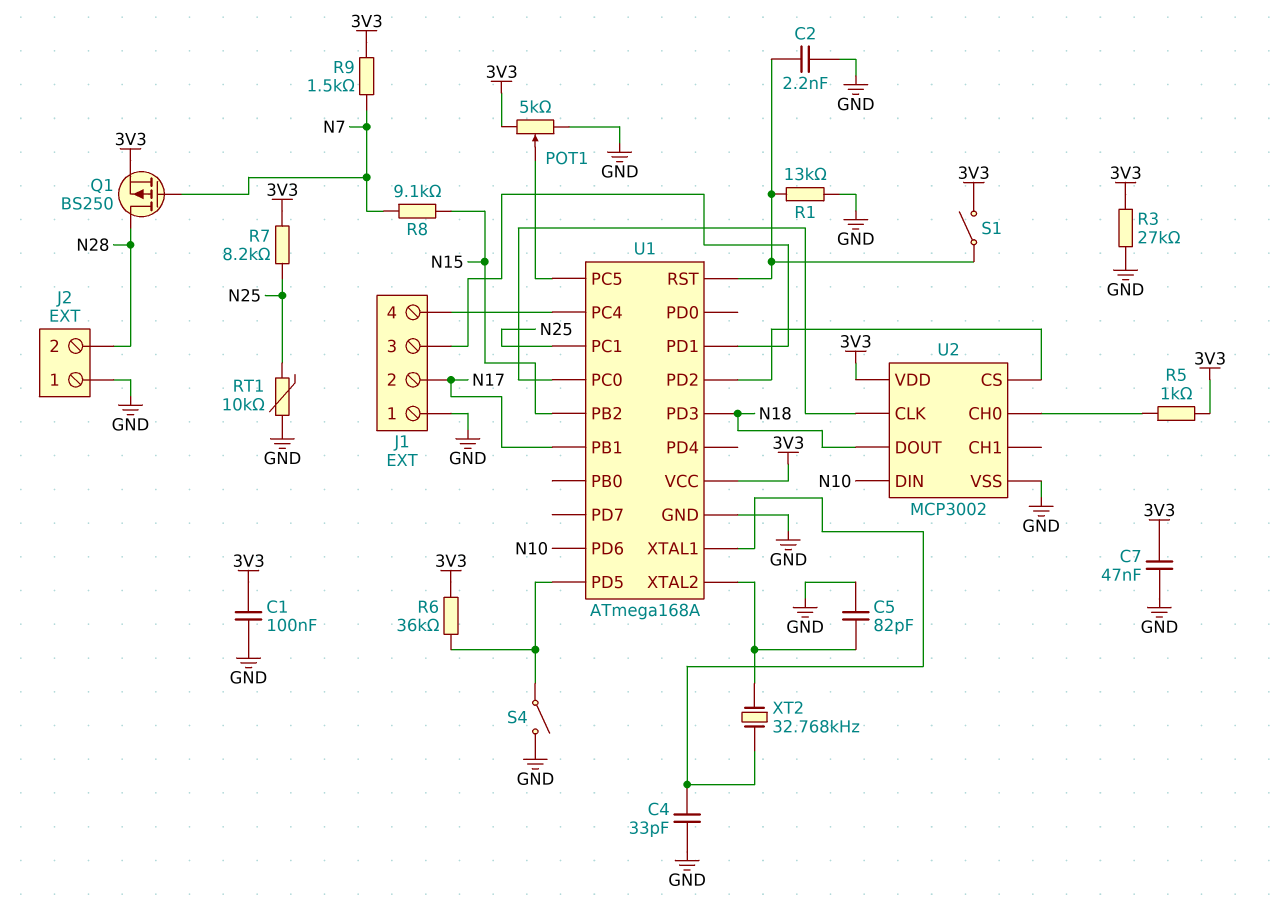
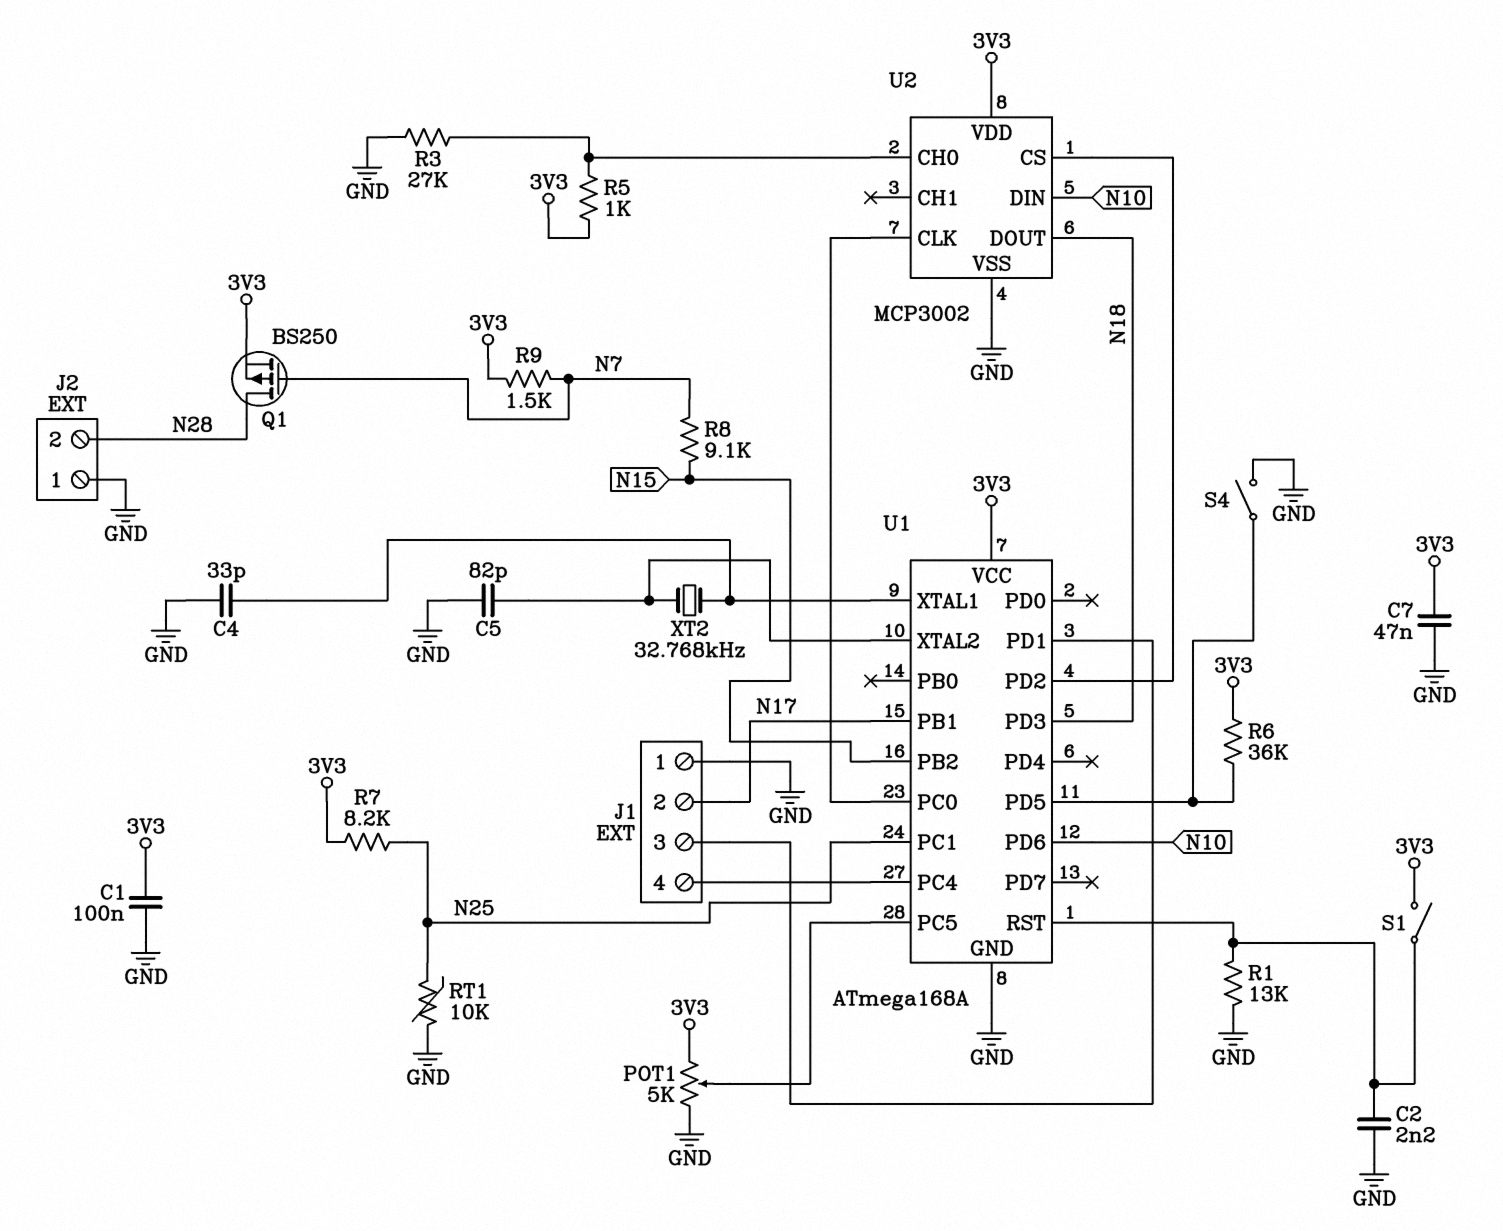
R3: 27k (3V3, GND) -> 27k (GND, U2/CH0)

